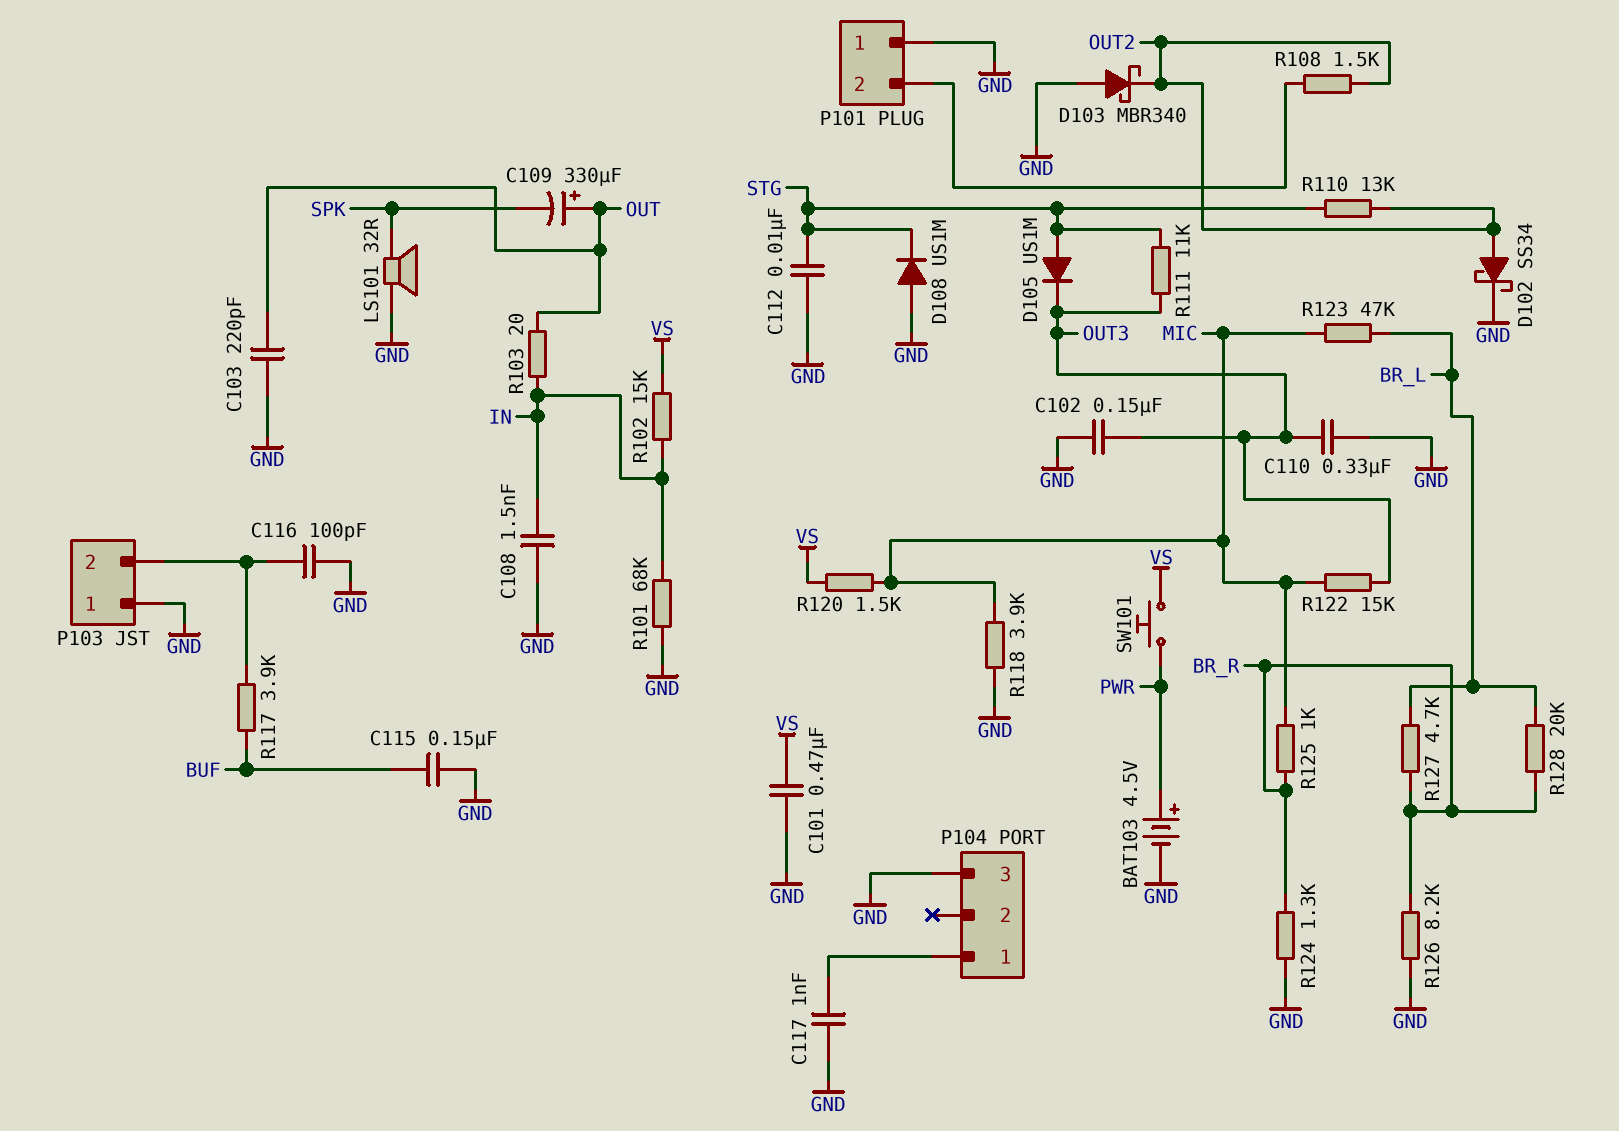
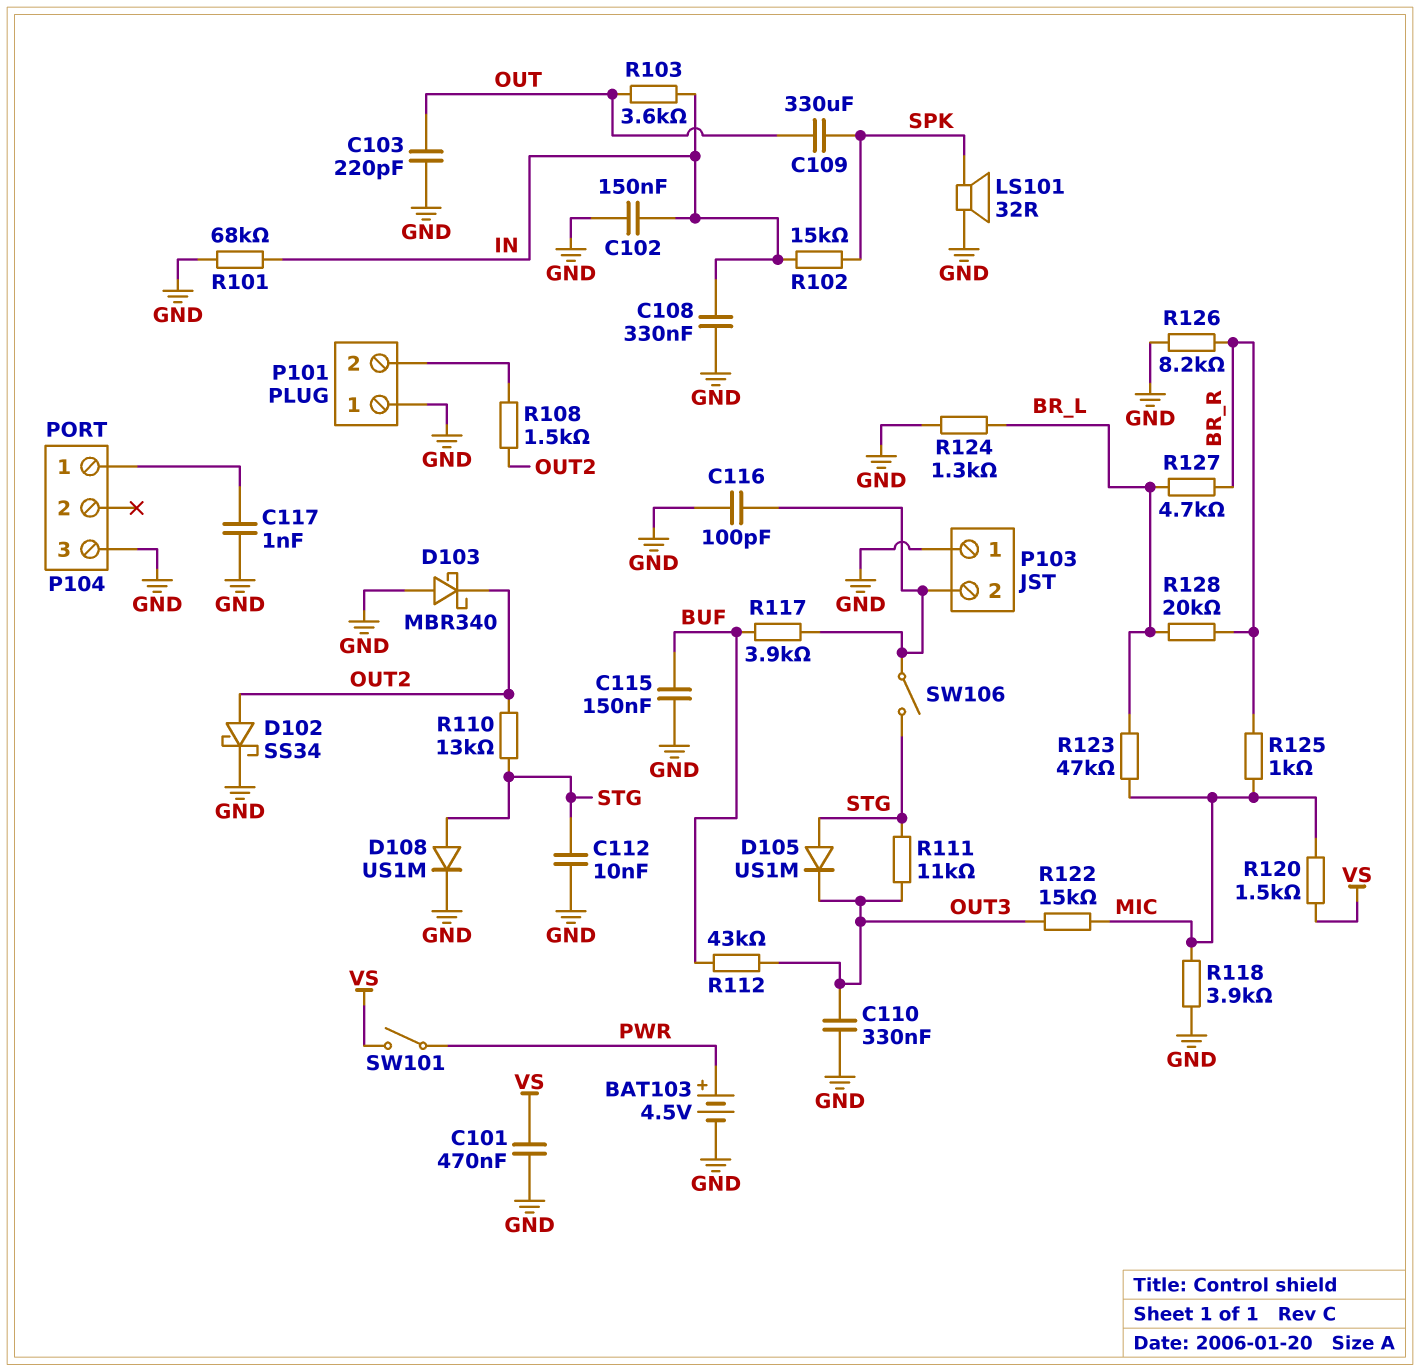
C102: 150nF (GND, OUT3) -> 150nF (GND, IN)
C108: 1.5nF (GND, IN) -> 330nF (GND, IN)
C109: 330uF (plus OUT, minus SPK) -> 330uF (OUT, SPK)
D108: diode US1M (A GND, K STG) -> diode US1M (A STG, K GND)
R102: 15k (IN, VS) -> 15k (IN, SPK)
R103: 20 (IN, OUT) -> 3.6k (IN, OUT)
R112: none -> 43k (BUF, OUT3)
R124: 1.3k (BR_R, GND) -> 1.3k (BR_L, GND)
SW101: button (PWR, VS) -> switch (PWR, VS)
SW106: none -> switch (P103/2, STG)

